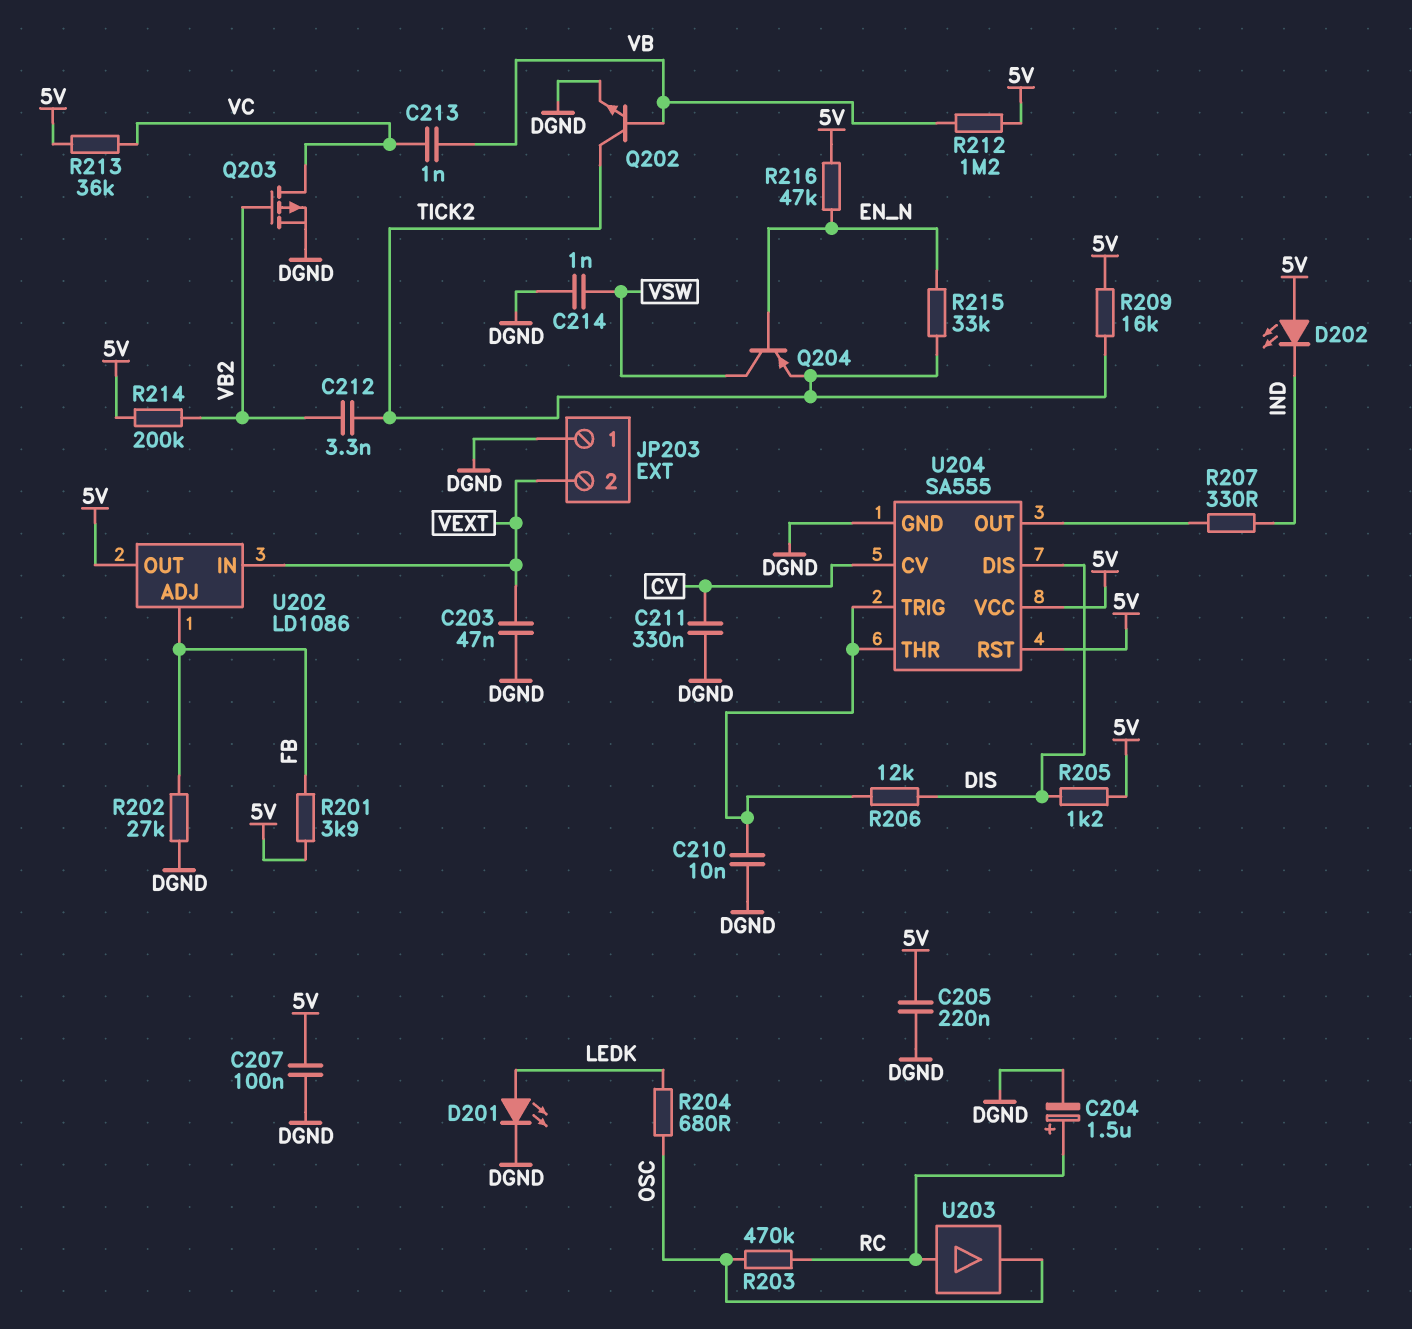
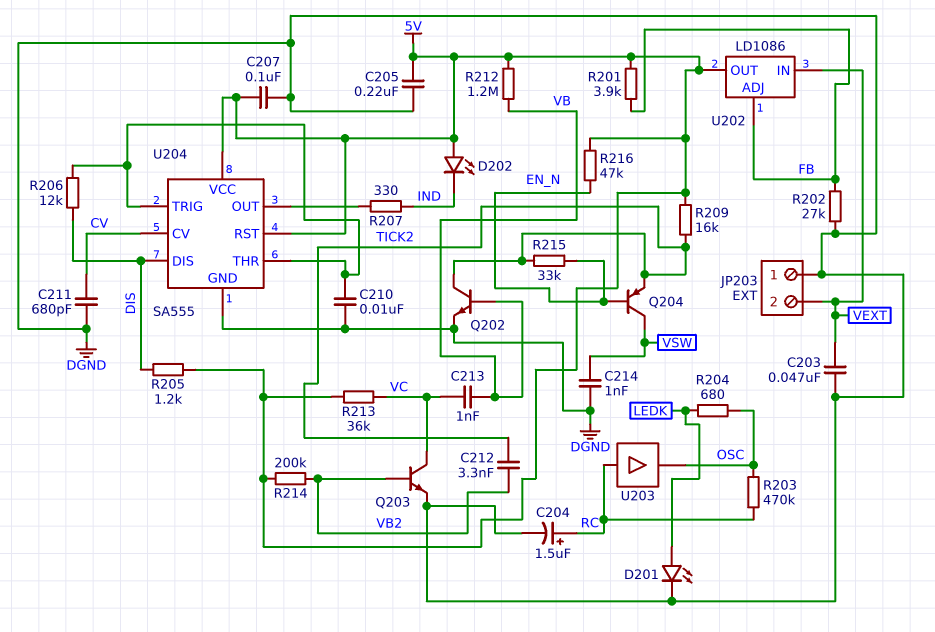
C211: 330nF (CV, DGND) -> 680pF (CV, DGND)
Q203: PMOS (G VB2, D VC, S DGND) -> NPN (B VB2, C VC, E DGND)

